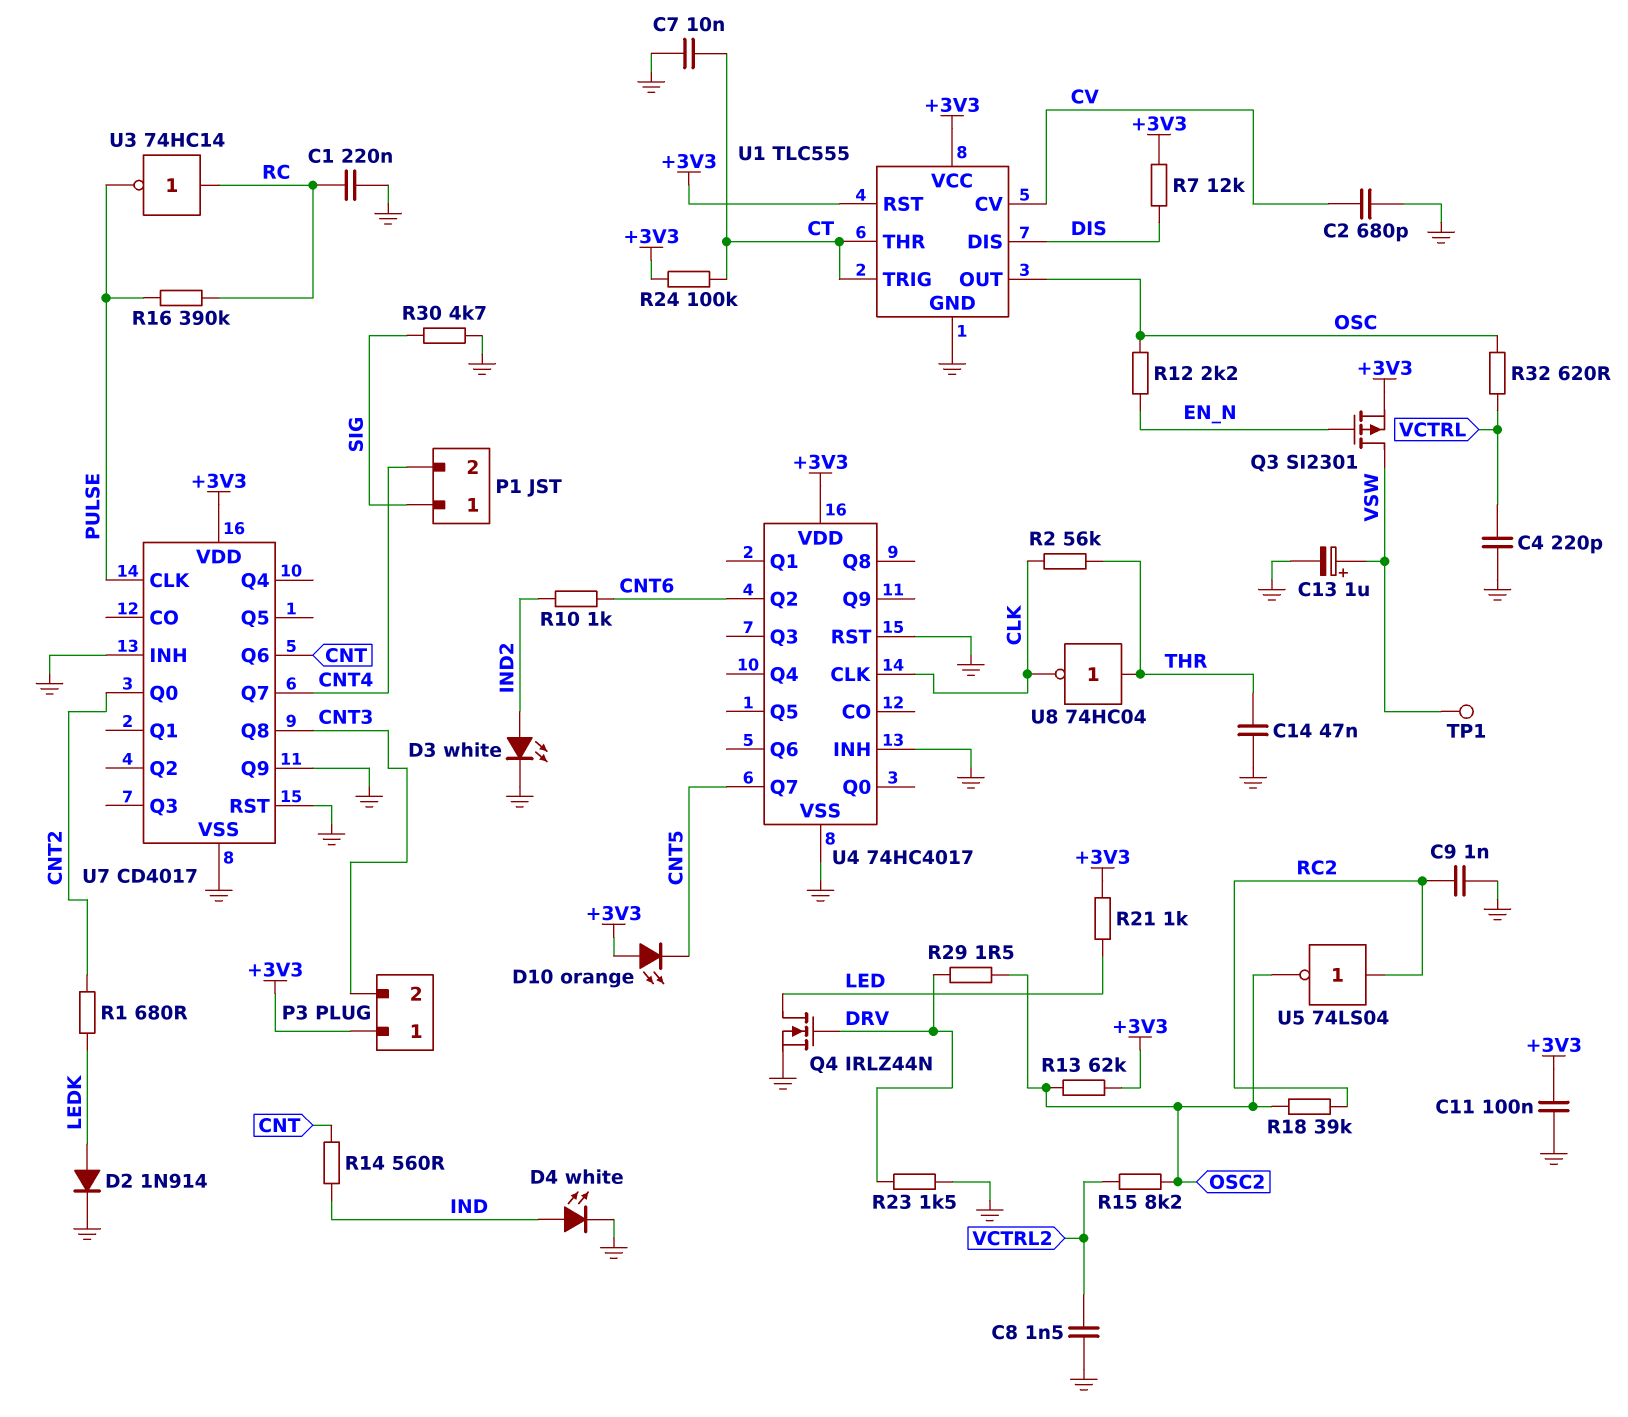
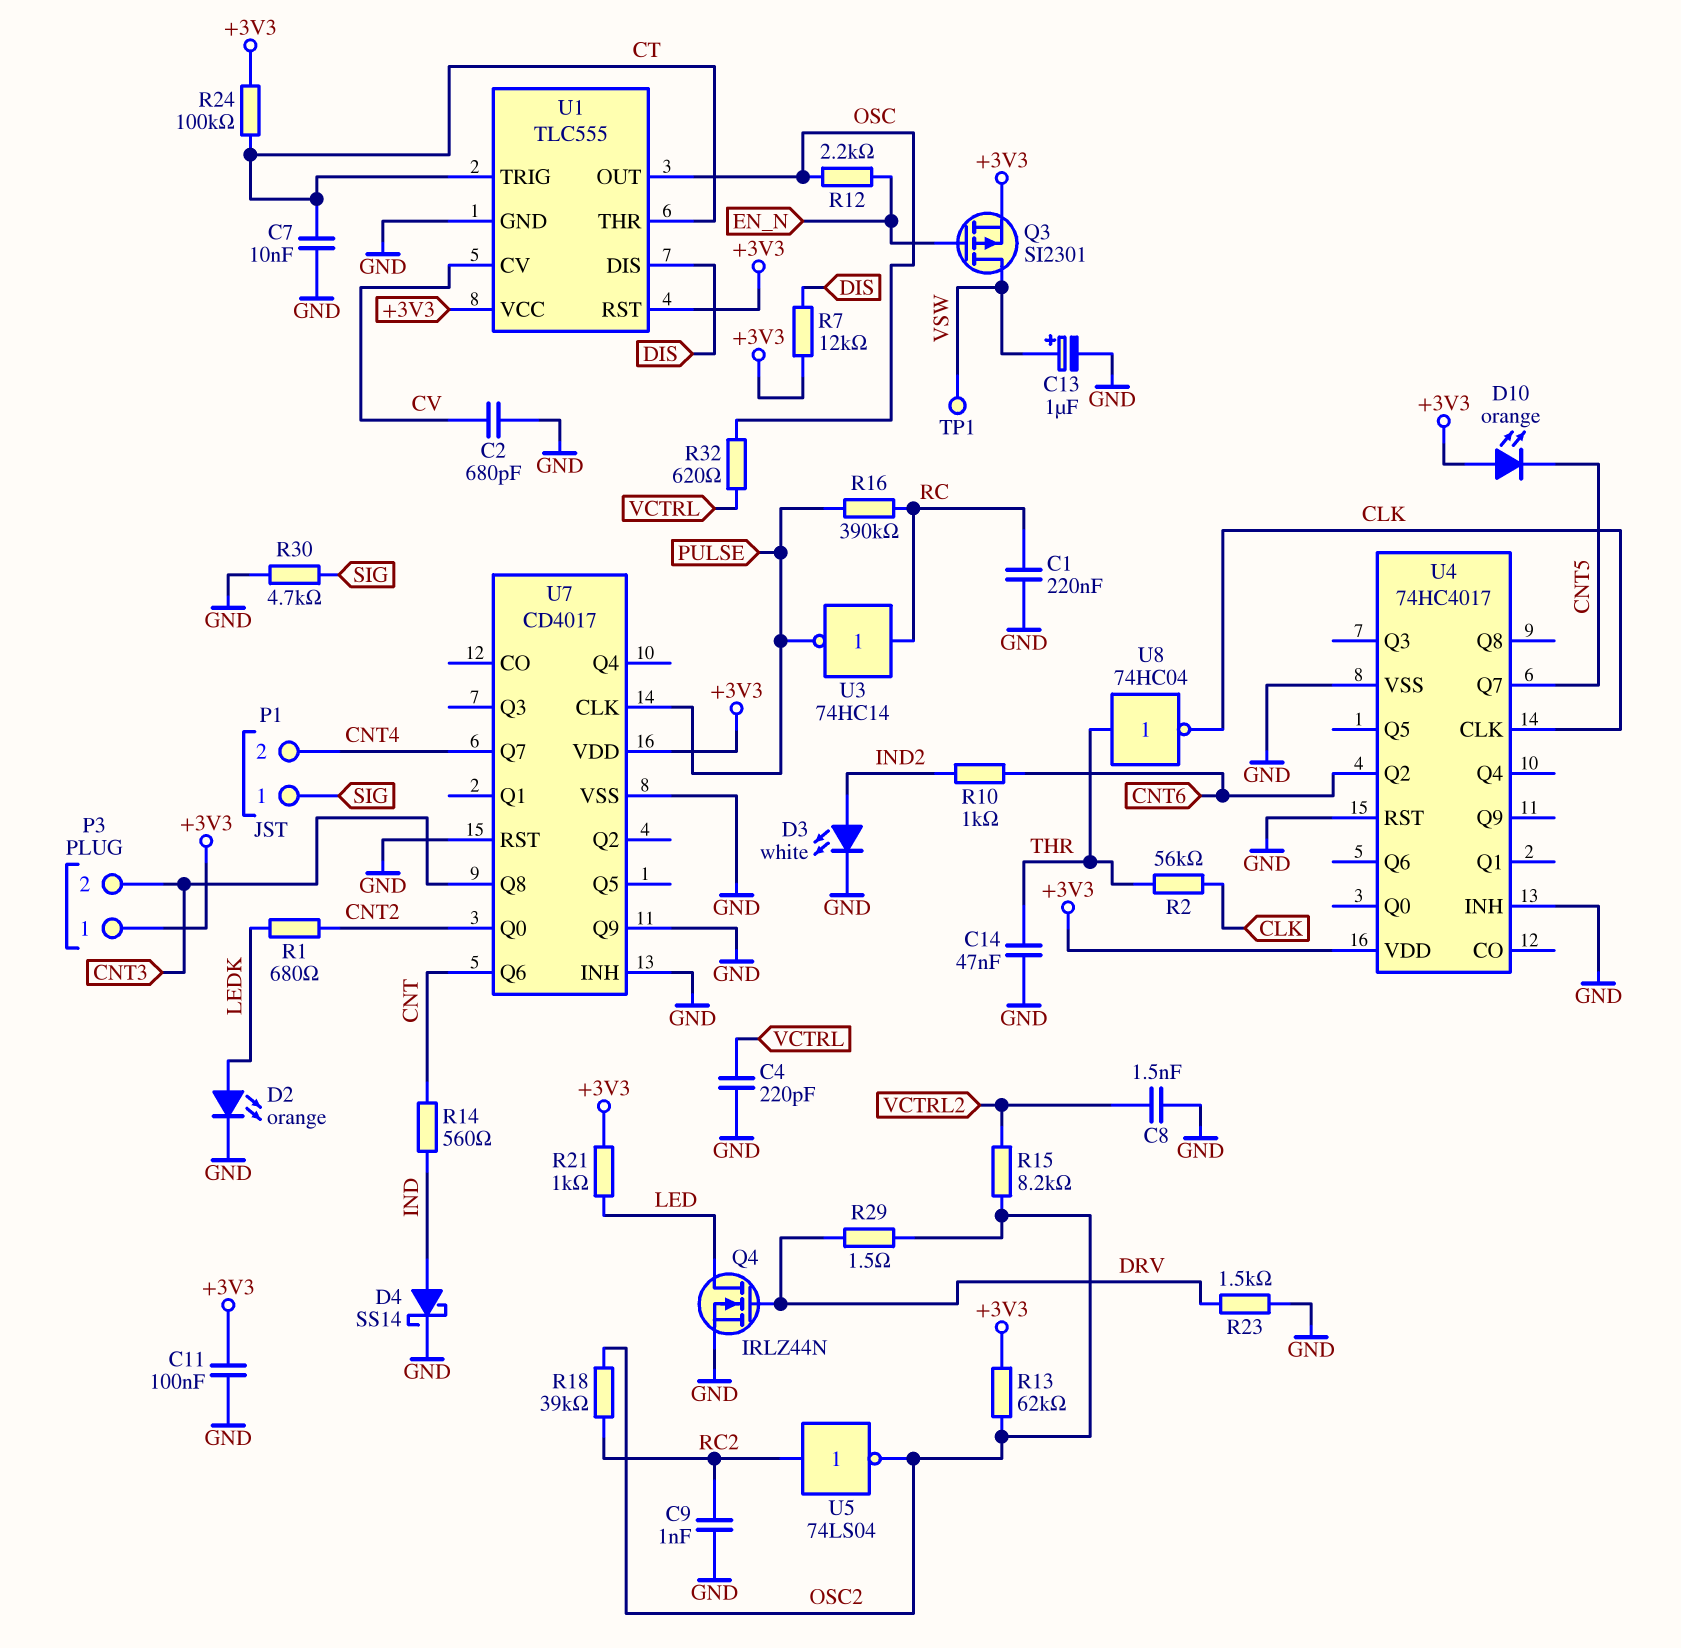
D2: diode 1N914 (A LEDK, K GND) -> LED orange (A LEDK, K GND)
D4: LED white (A IND, K GND) -> schottky SS14 (A IND, K GND)

